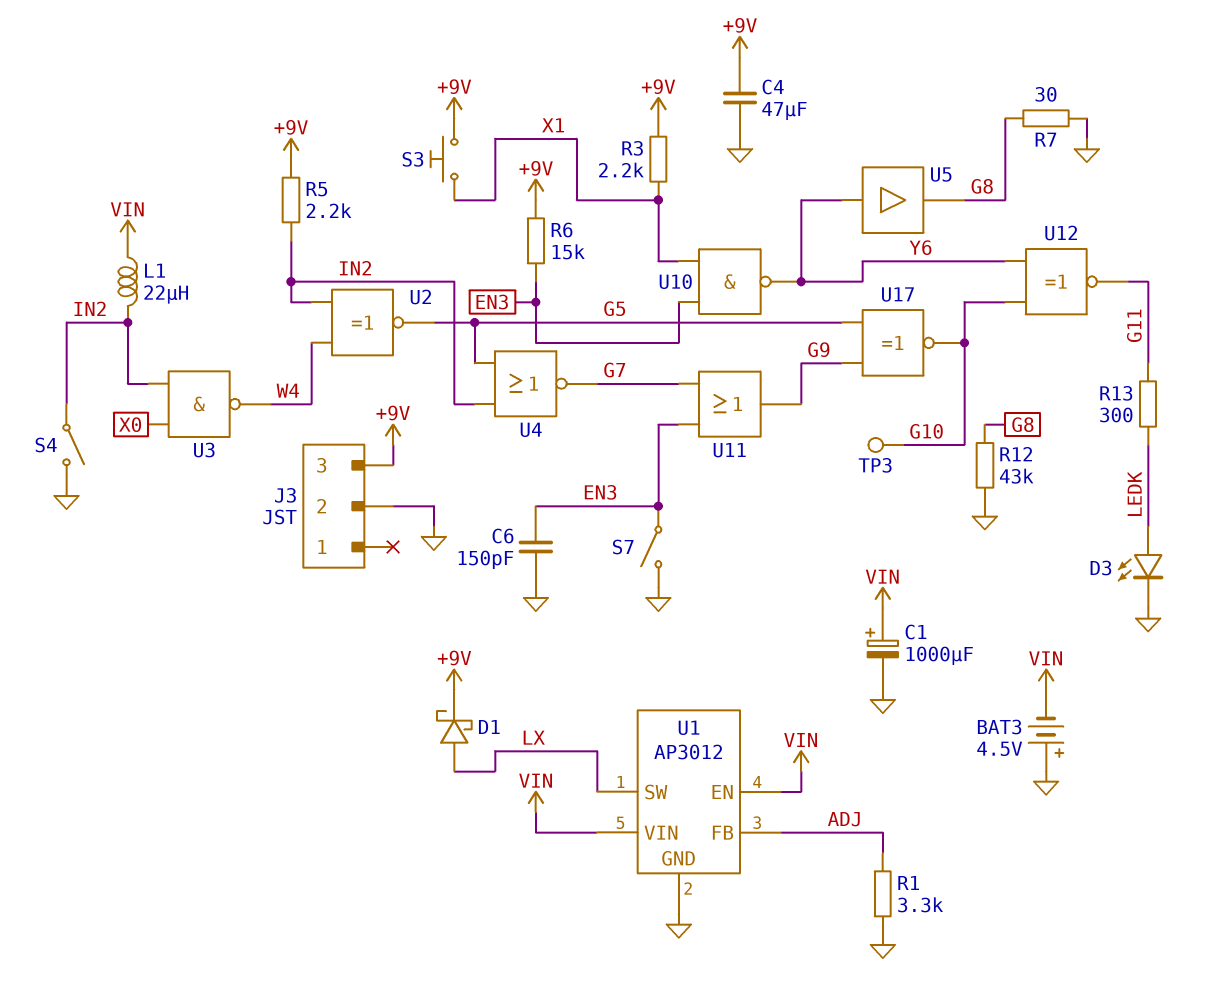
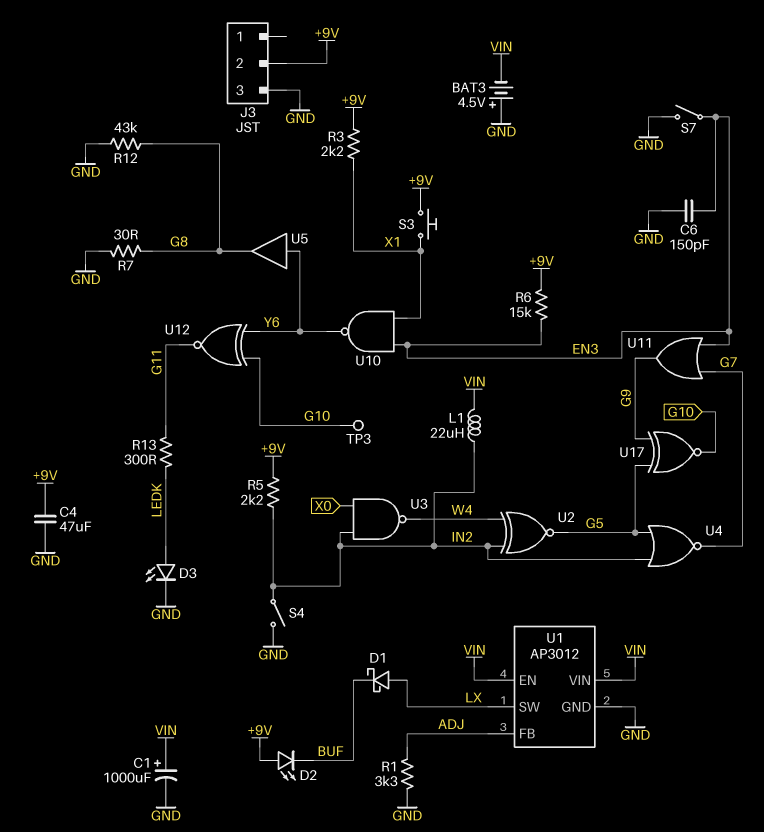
D1: schottky (A LX, K +9V) -> schottky (A LX, K BUF)
D2: none -> LED (A +9V, K BUF)
J3 pin 2: GND -> +9V
J3 pin 3: +9V -> GND

